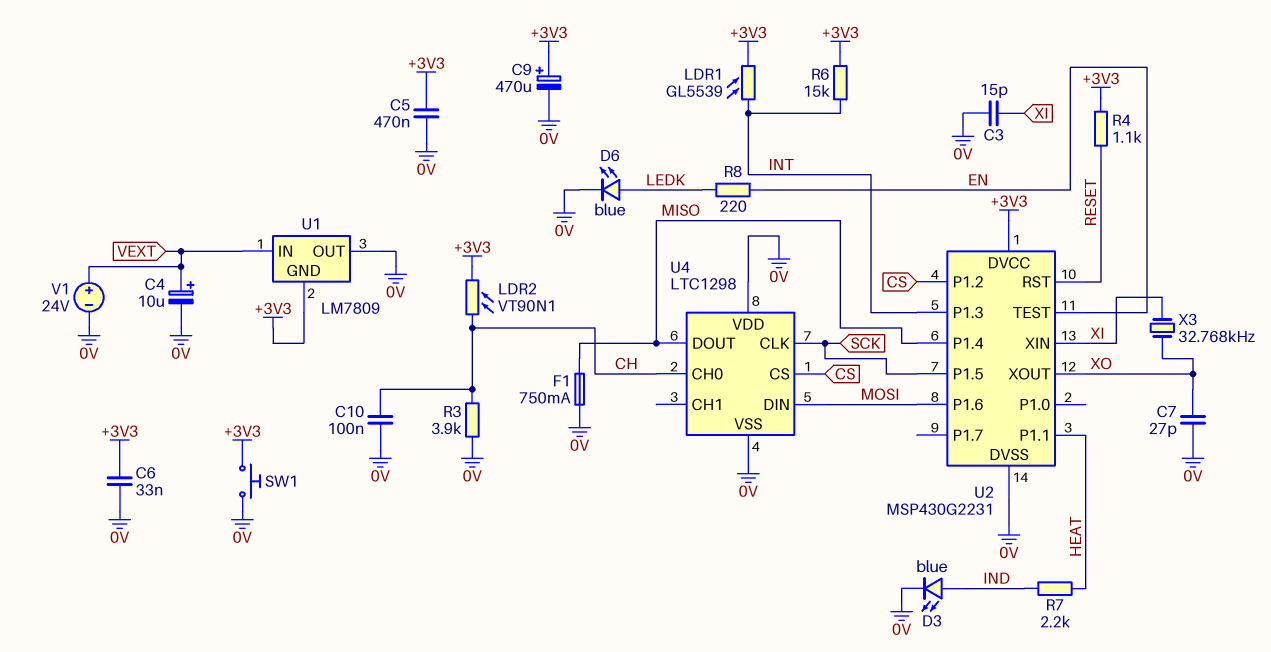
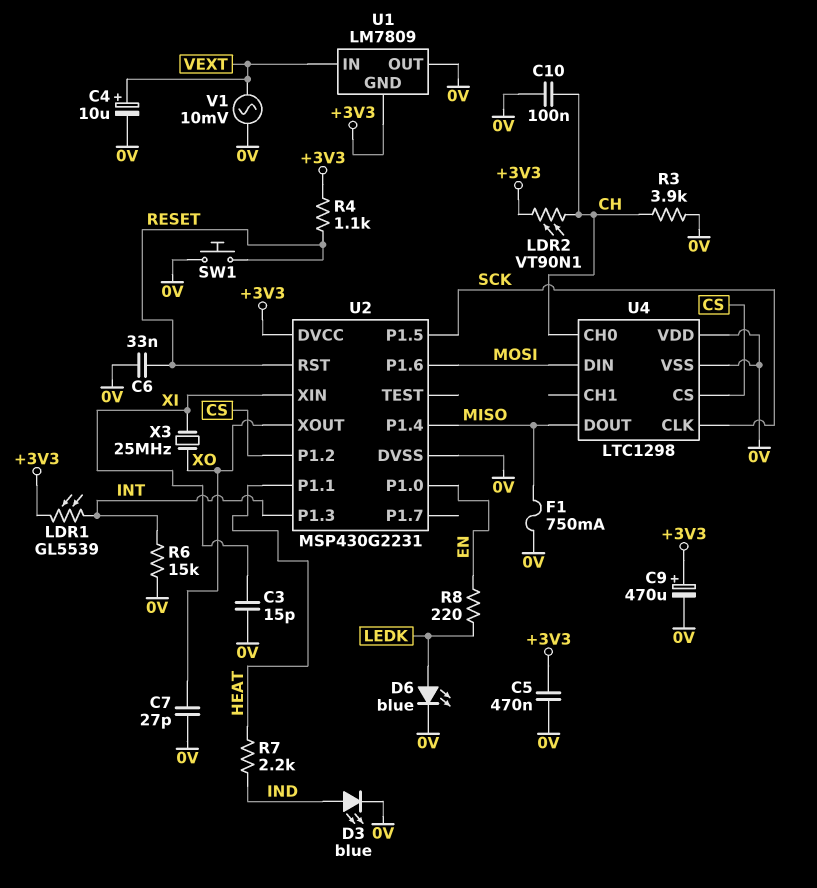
C6: 33nF (+3V3, 0V) -> 33nF (0V, RESET)
R6: 15k (+3V3, INT) -> 15k (0V, INT)
SW1: button (+3V3, 0V) -> button (0V, RESET)
U2 pin P1.0: none -> EN
U2 pin TEST: EN -> none
V1: 24V (plus VEXT, minus 0V) -> AC 10mV (0V, VEXT)
X3: 32.768kHz (XI, XO) -> 25MHz (XI, XO)

